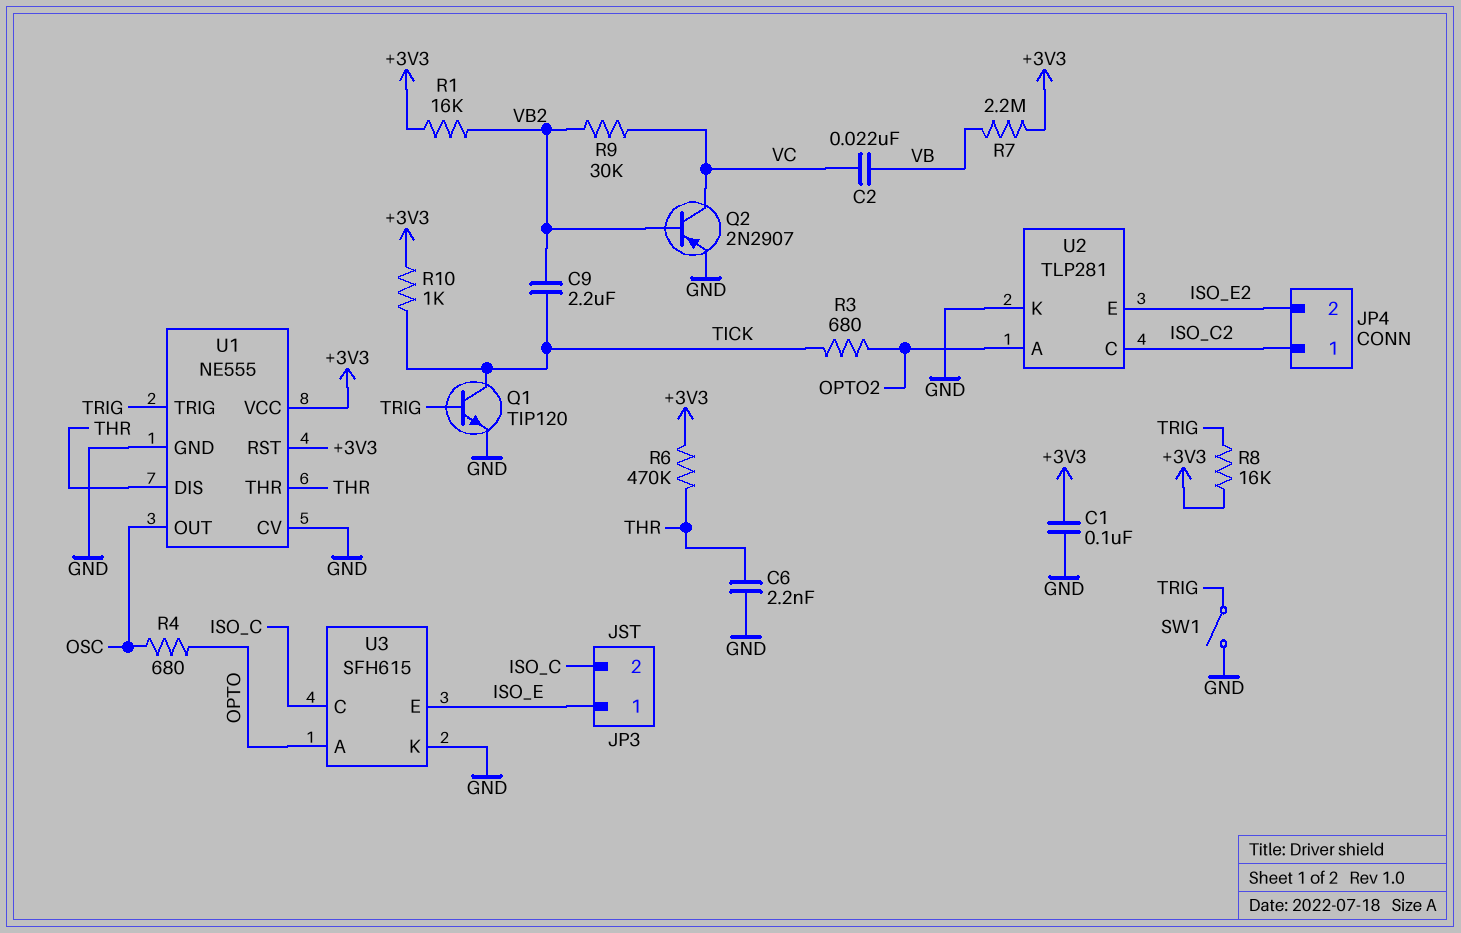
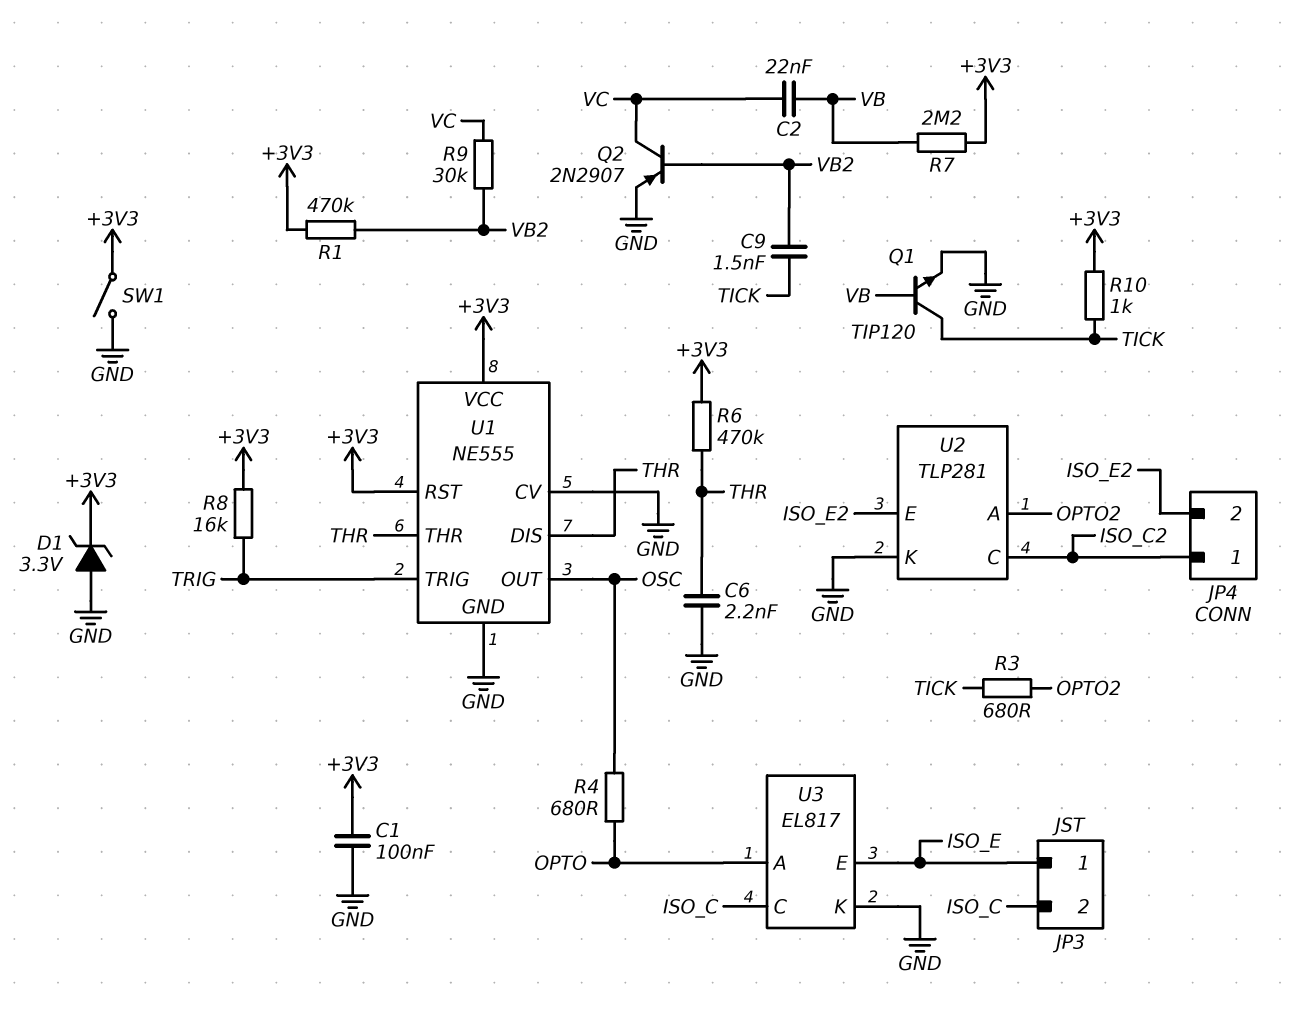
C9: 2.2uF (TICK, VB2) -> 1.5nF (TICK, VB2)
D1: none -> zener 3.3V (A GND, K +3V3)
Q1: NPN TIP120 (B TRIG, C TICK, E GND) -> NPN TIP120 (B VB, C TICK, E GND)
R1: 16k (+3V3, VB2) -> 470k (+3V3, VB2)
SW1: switch (GND, TRIG) -> switch (+3V3, GND)
U3: SFH615 -> EL817

